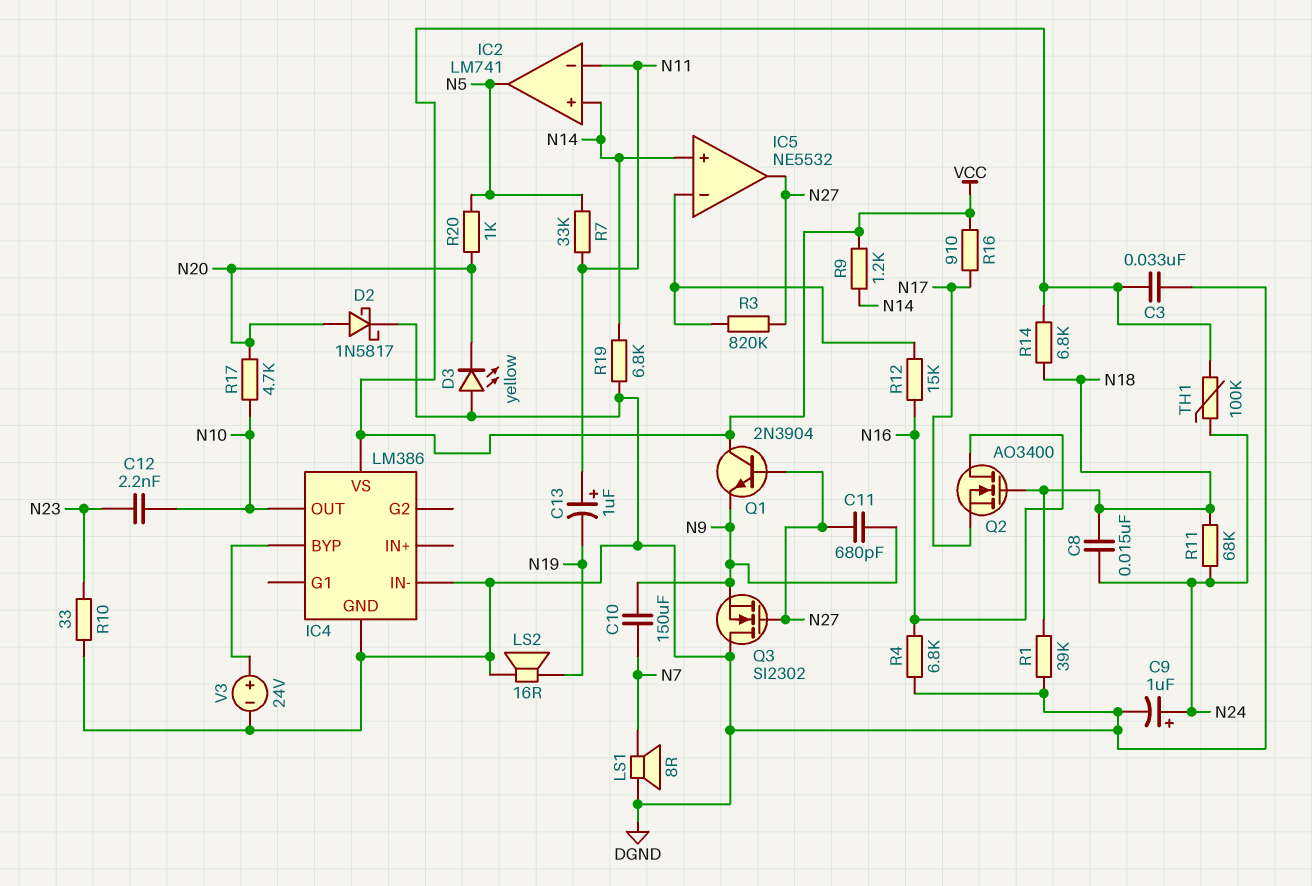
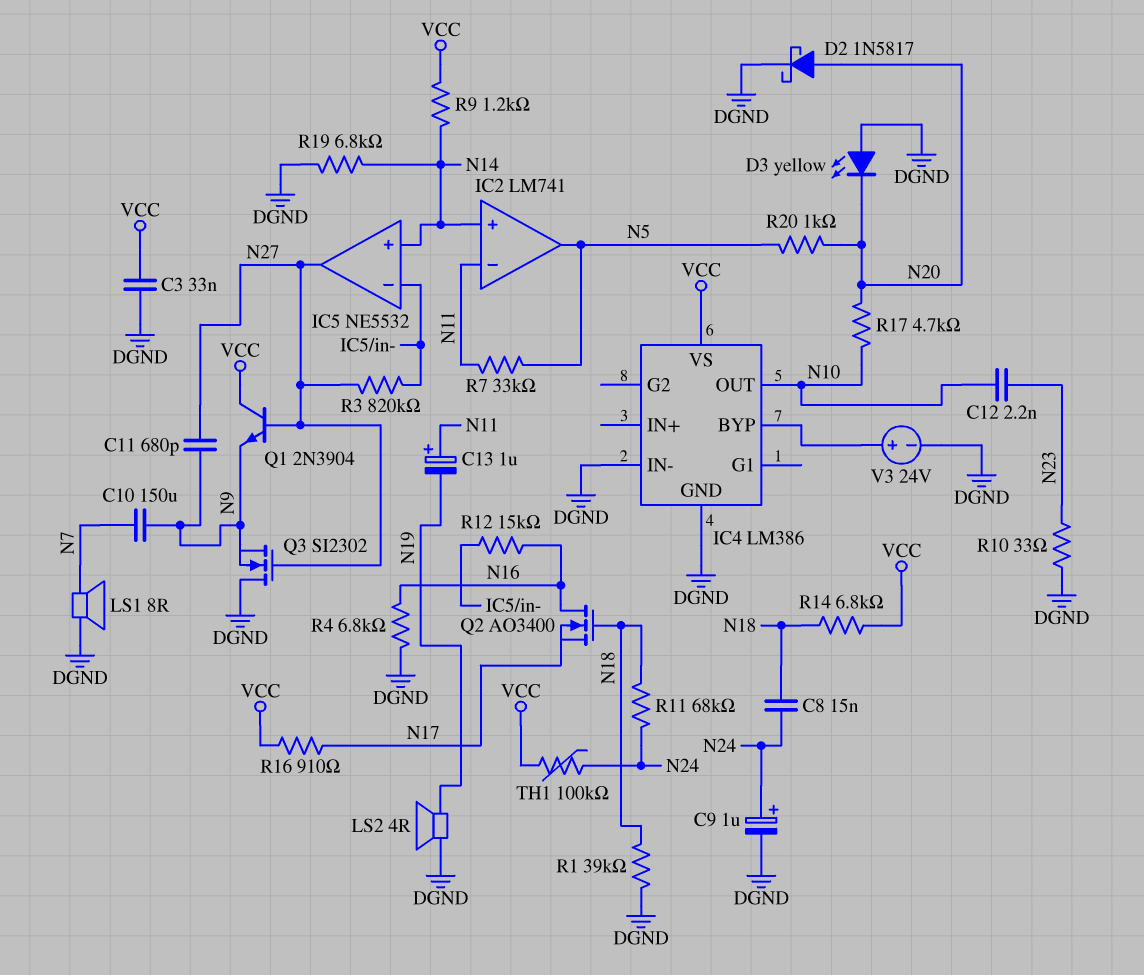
LS2: speaker 16R (DGND, N19) -> speaker 4R (DGND, N19)

